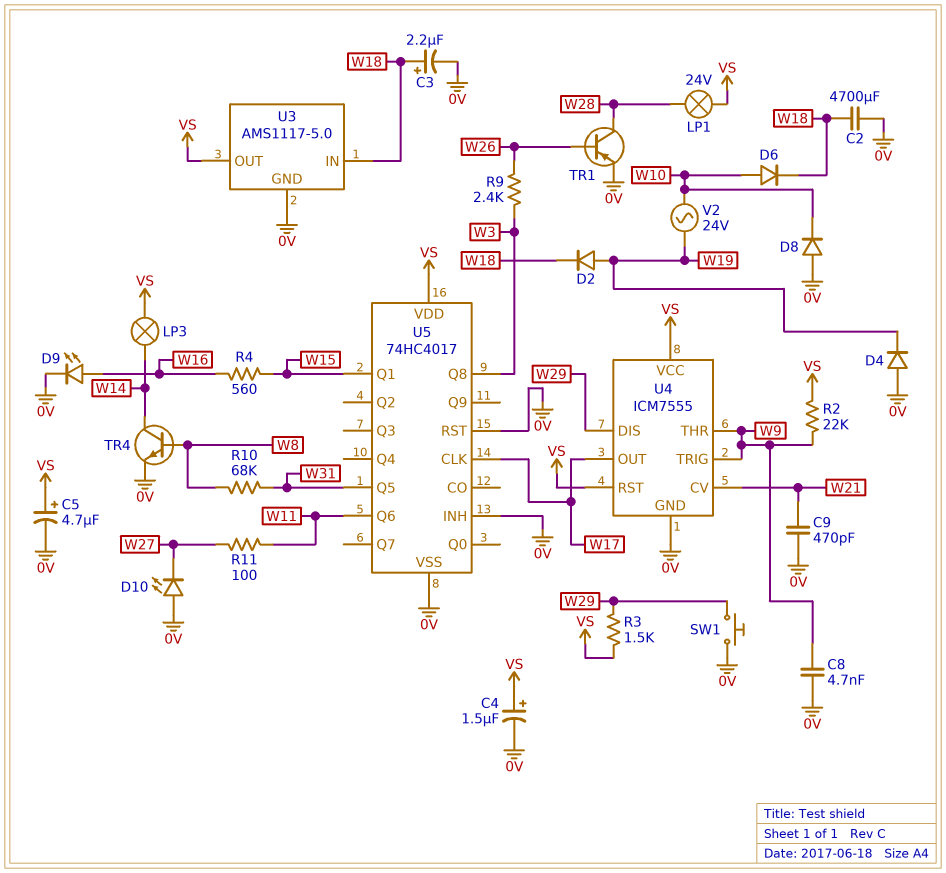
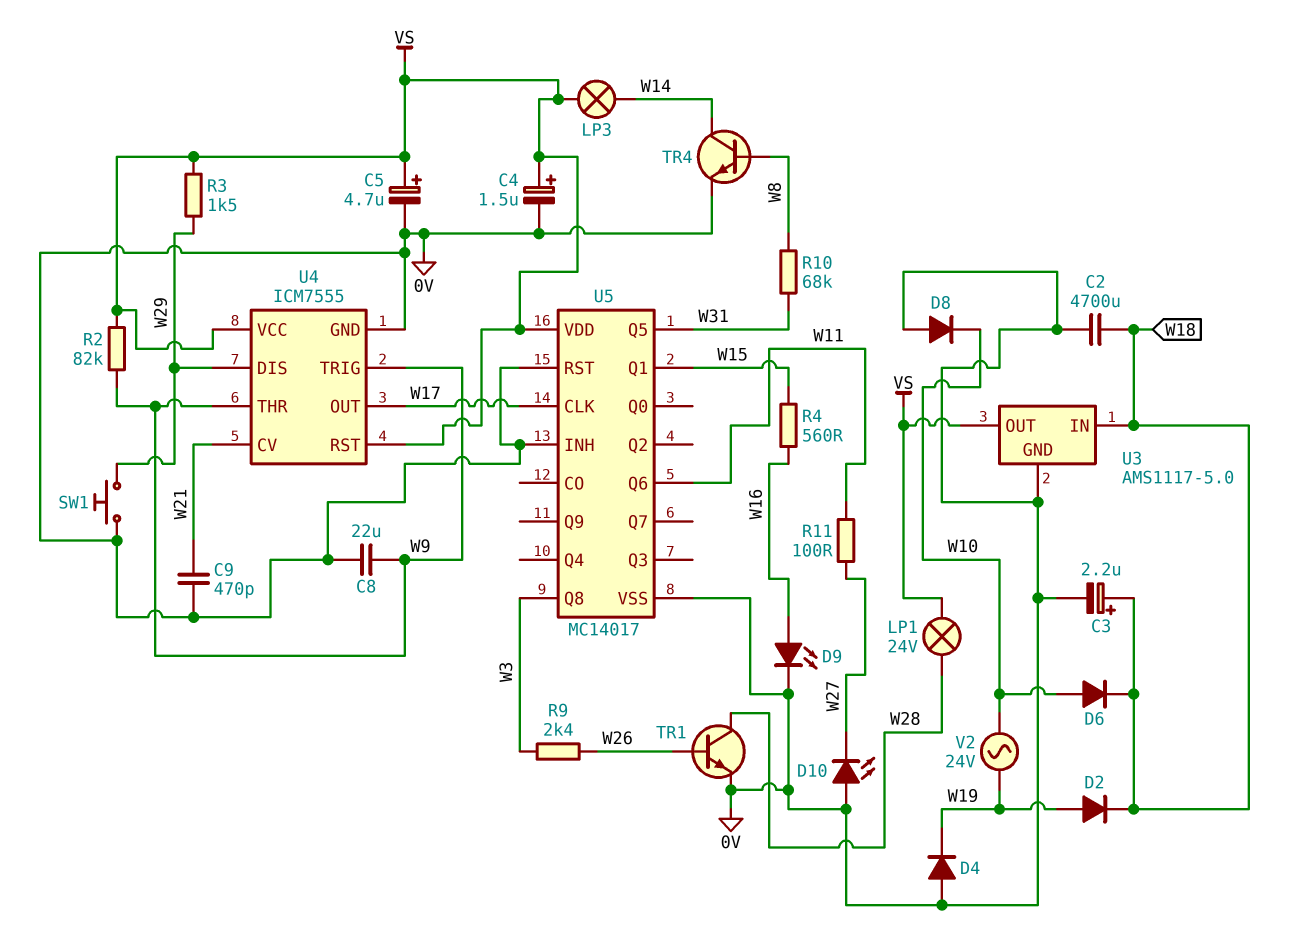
C8: 4.7nF (0V, W9) -> 22uF (0V, W9)
R2: 22k (VS, W9) -> 82k (VS, W9)
TR1: PNP (B W26, C W28, E 0V) -> NPN (B W26, C W28, E 0V)
U5: 74HC4017 -> MC14017

